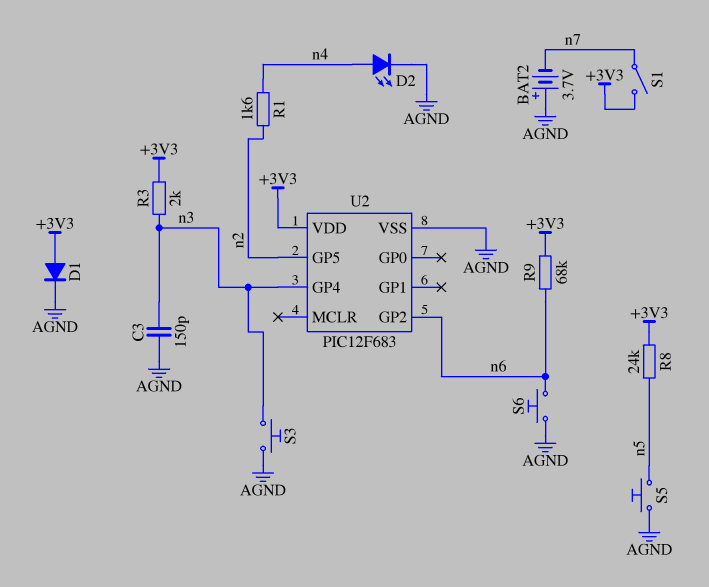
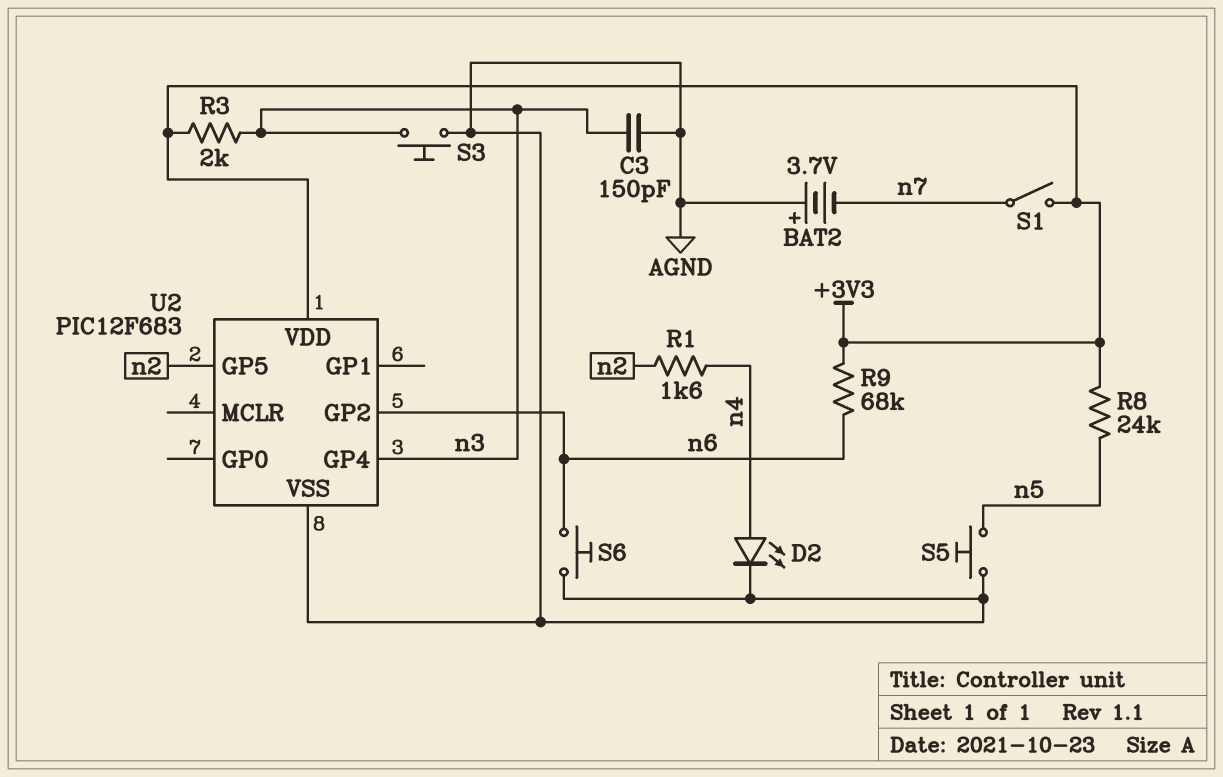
D1: diode (A +3V3, K AGND) -> none

